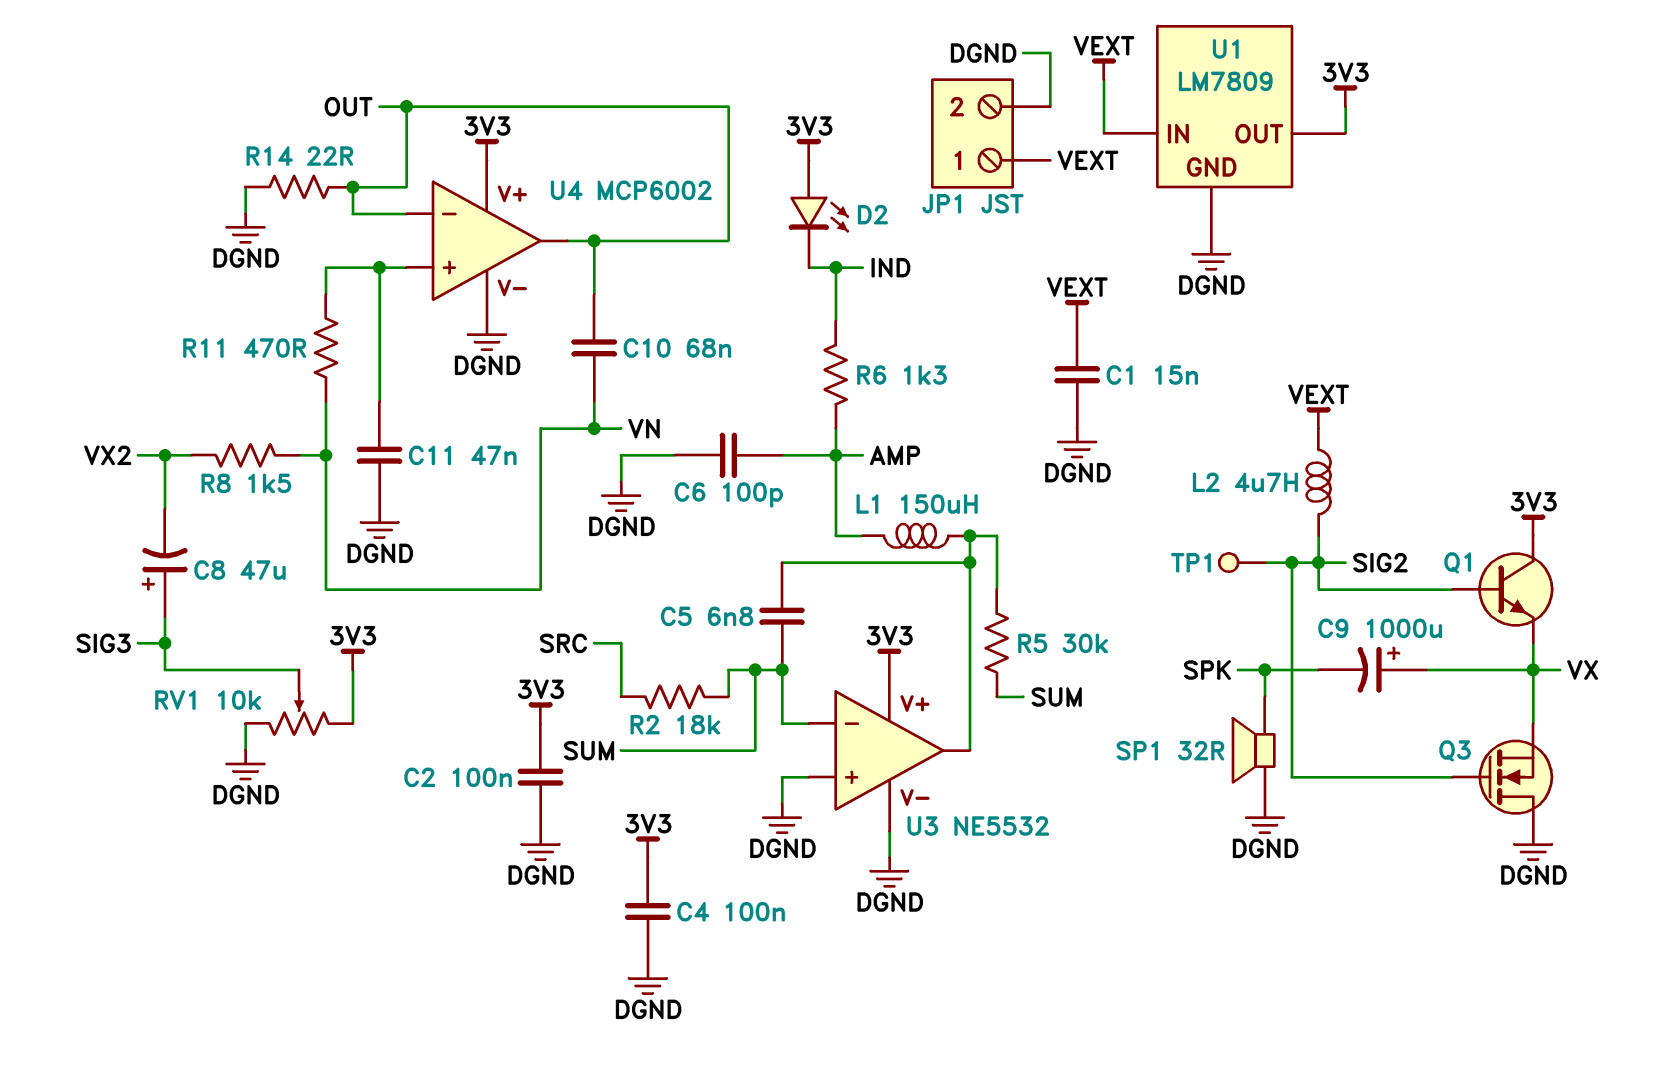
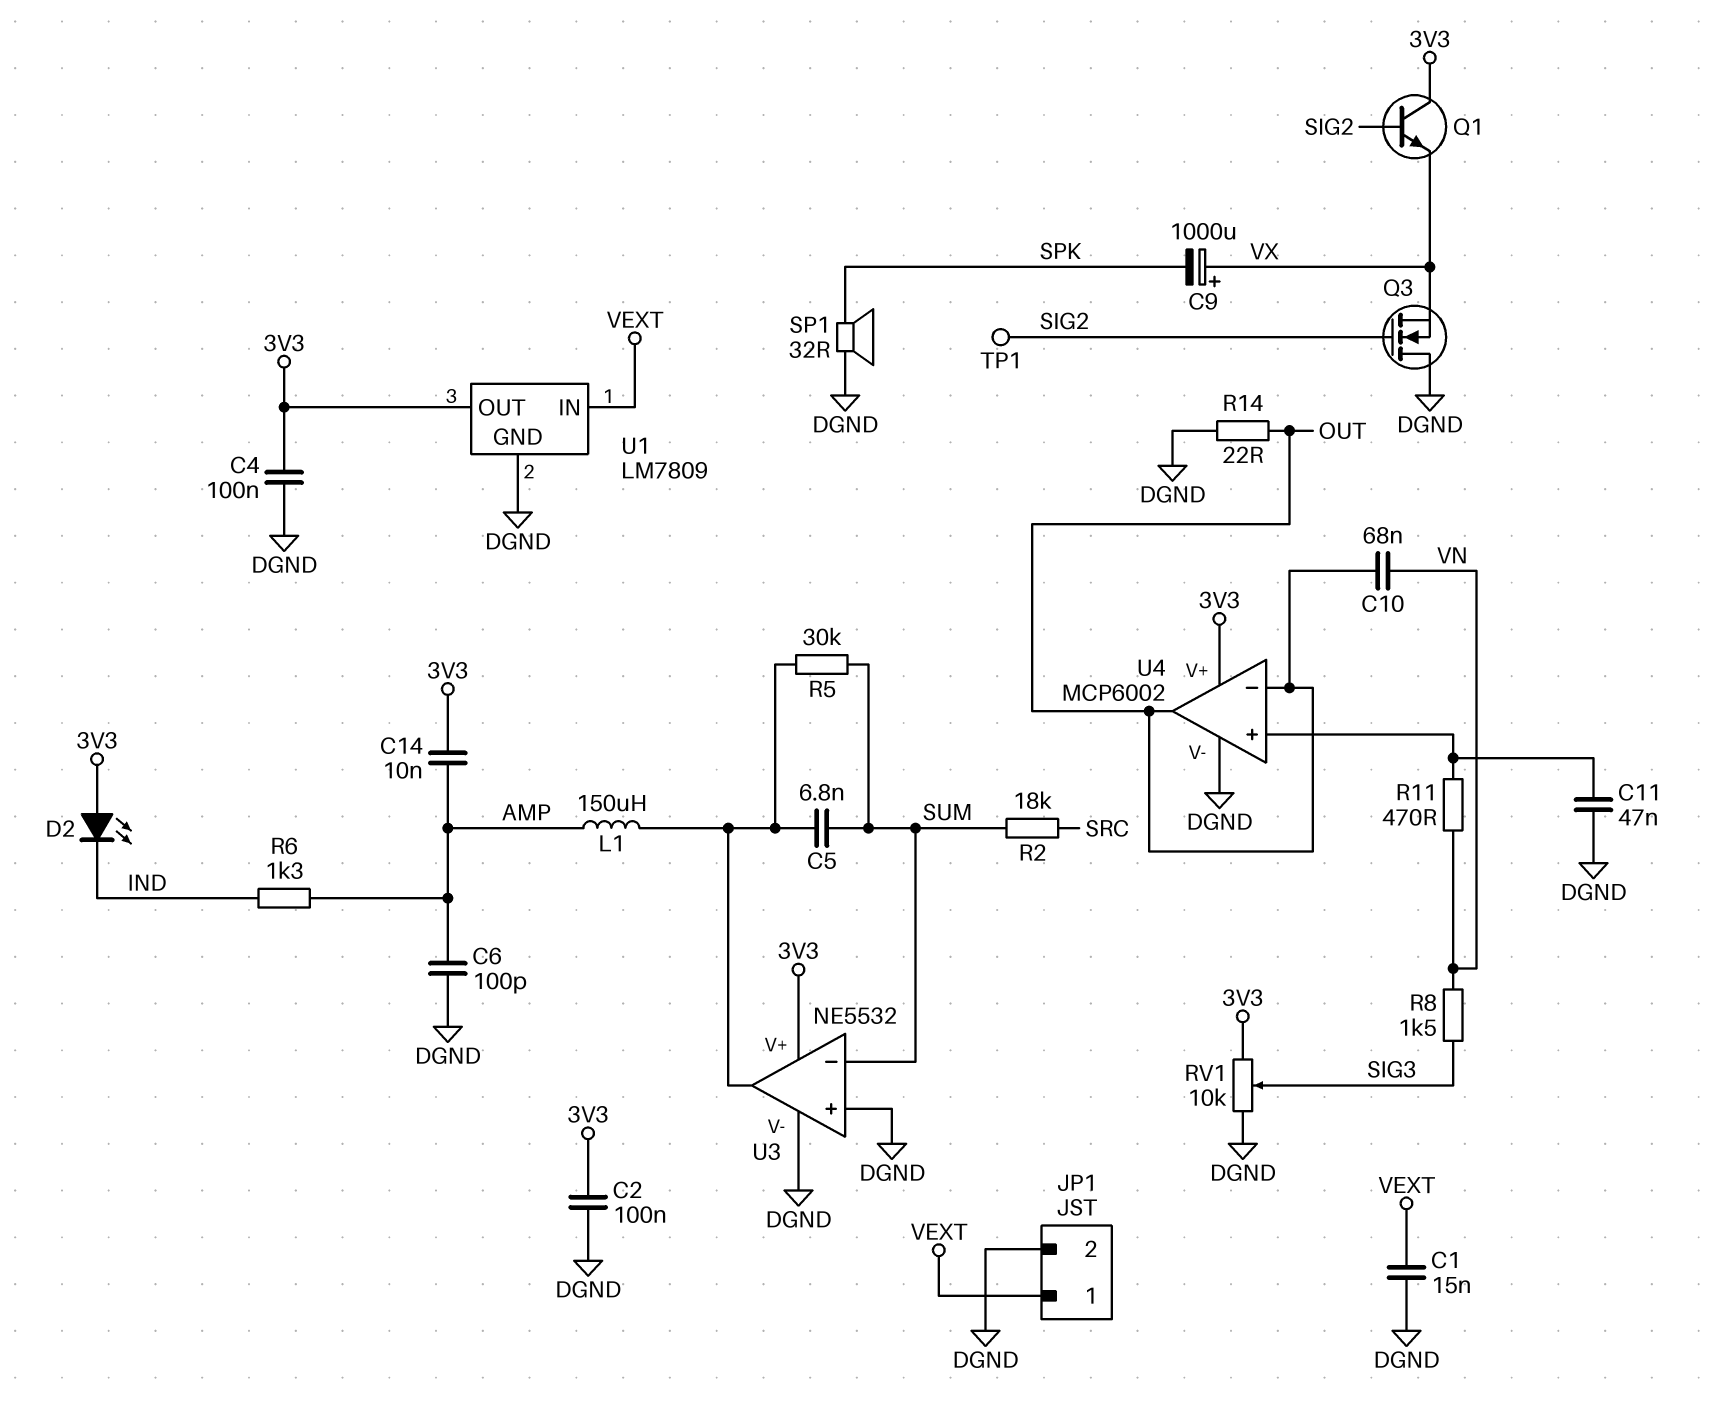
C8: 47uF (plus SIG3, minus VX2) -> none
C14: none -> 10nF (3V3, AMP)
L2: 4.7uH (SIG2, VEXT) -> none
R8: 1.5k (VN, VX2) -> 1.5k (SIG3, VN)

